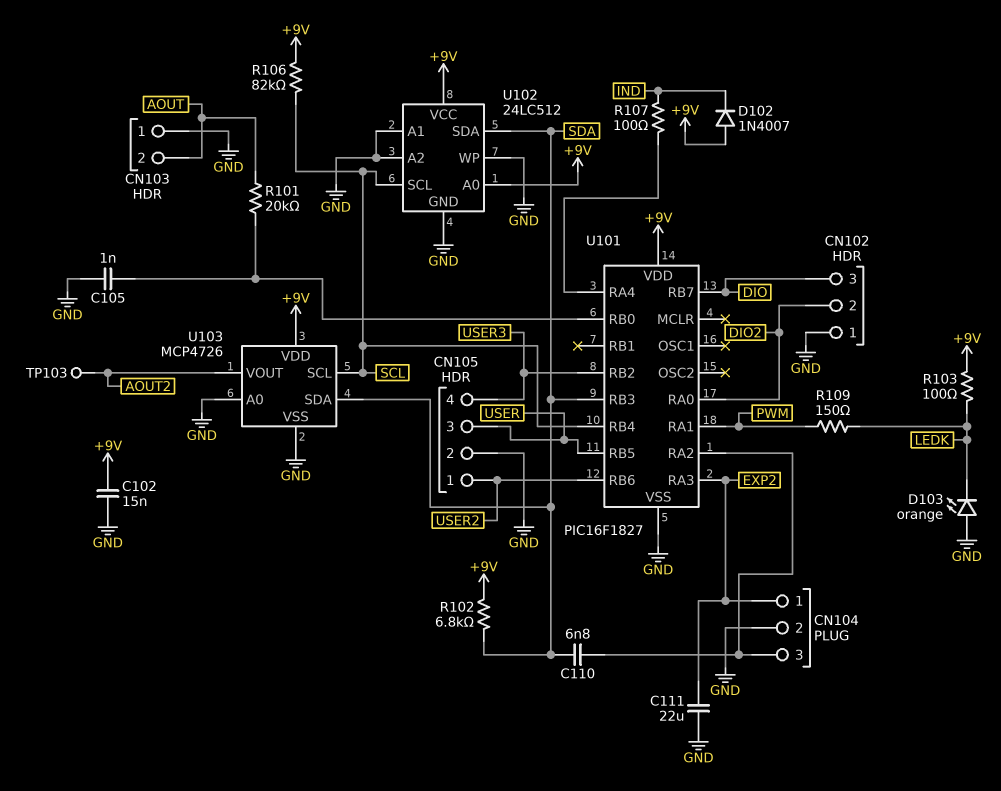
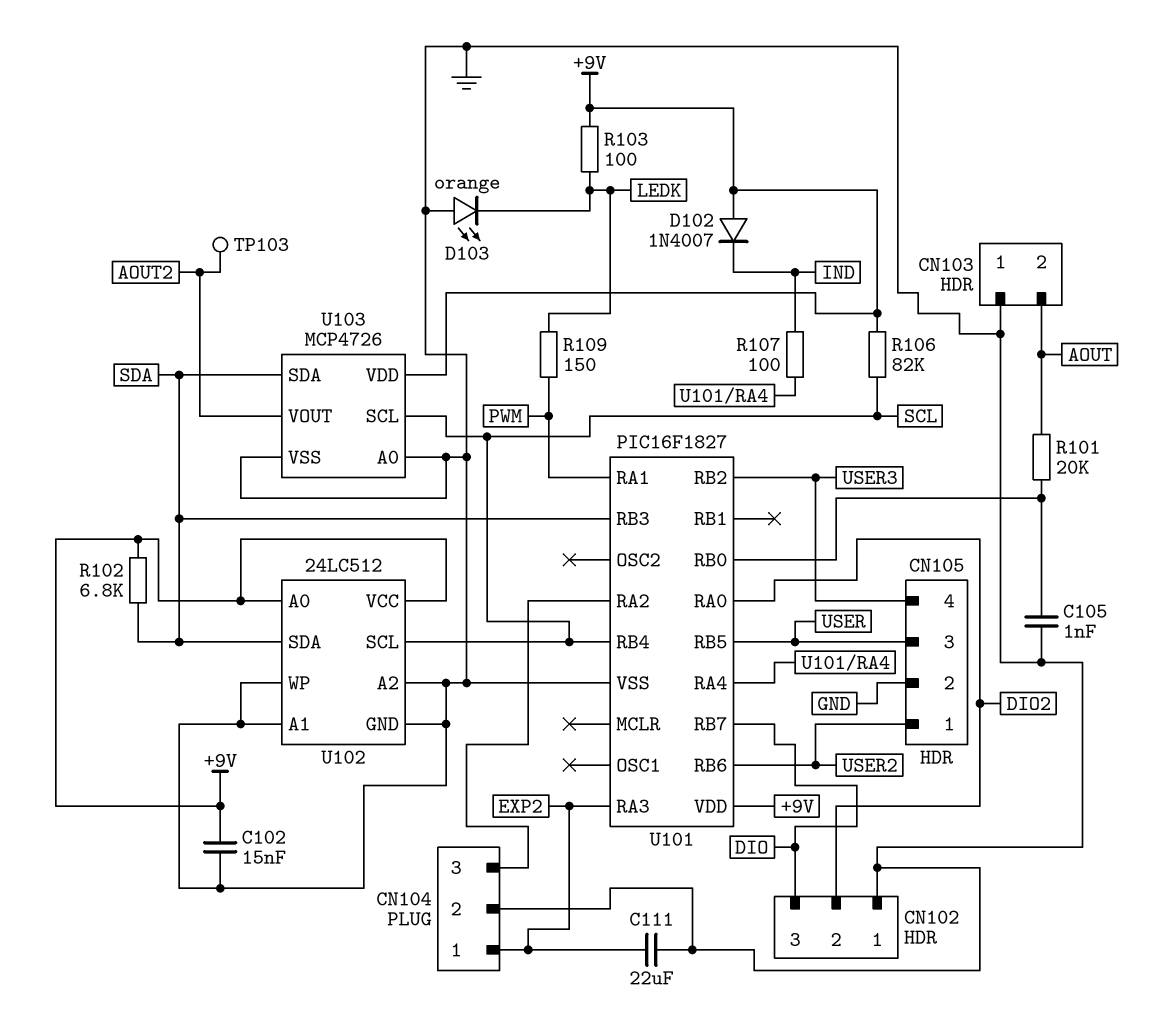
C110: 6.8nF (CN104/3, SDA) -> none

